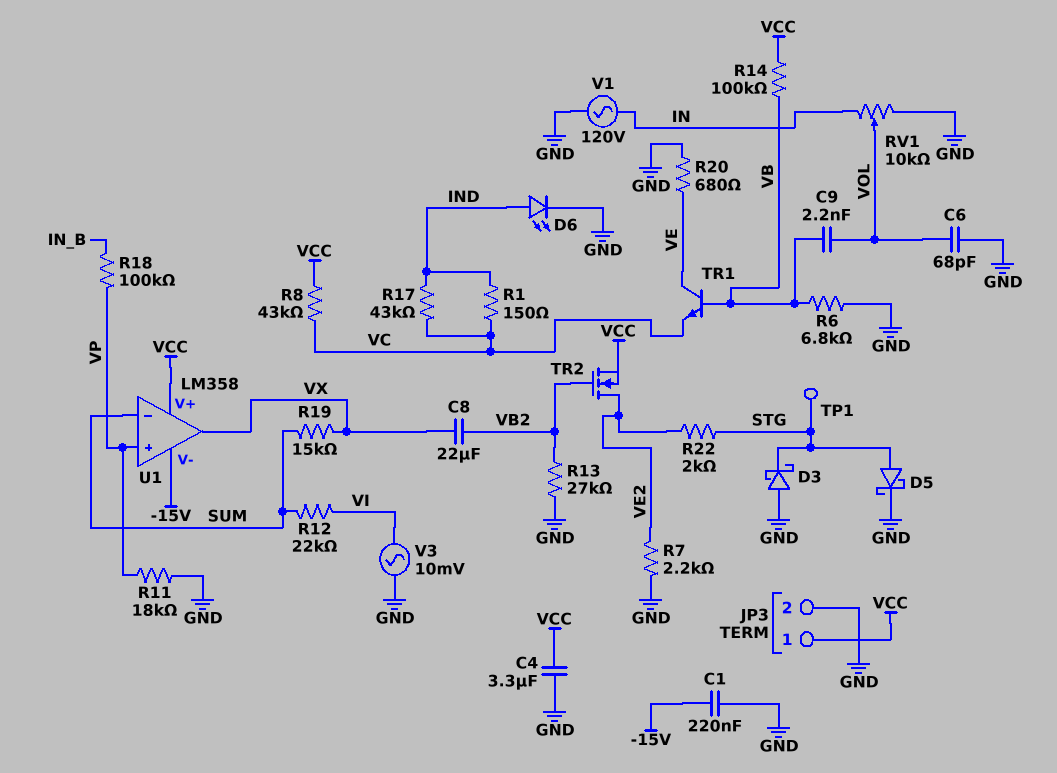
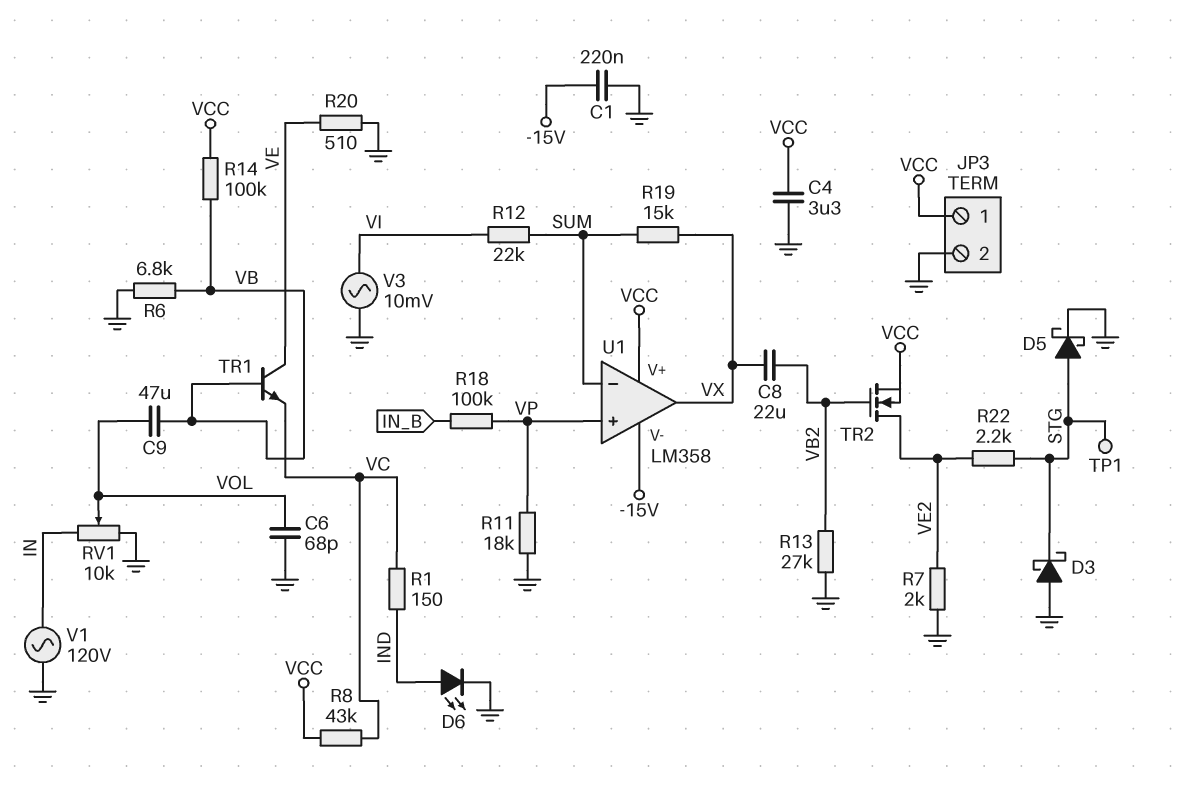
C9: 2.2nF (VB, VOL) -> 47uF (VB, VOL)
R7: 2.2k (GND, VE2) -> 2k (GND, VE2)
R17: 43k (IND, VC) -> none
R20: 680 (GND, VE) -> 510 (GND, VE)
R22: 2k (STG, VE2) -> 2.2k (STG, VE2)

